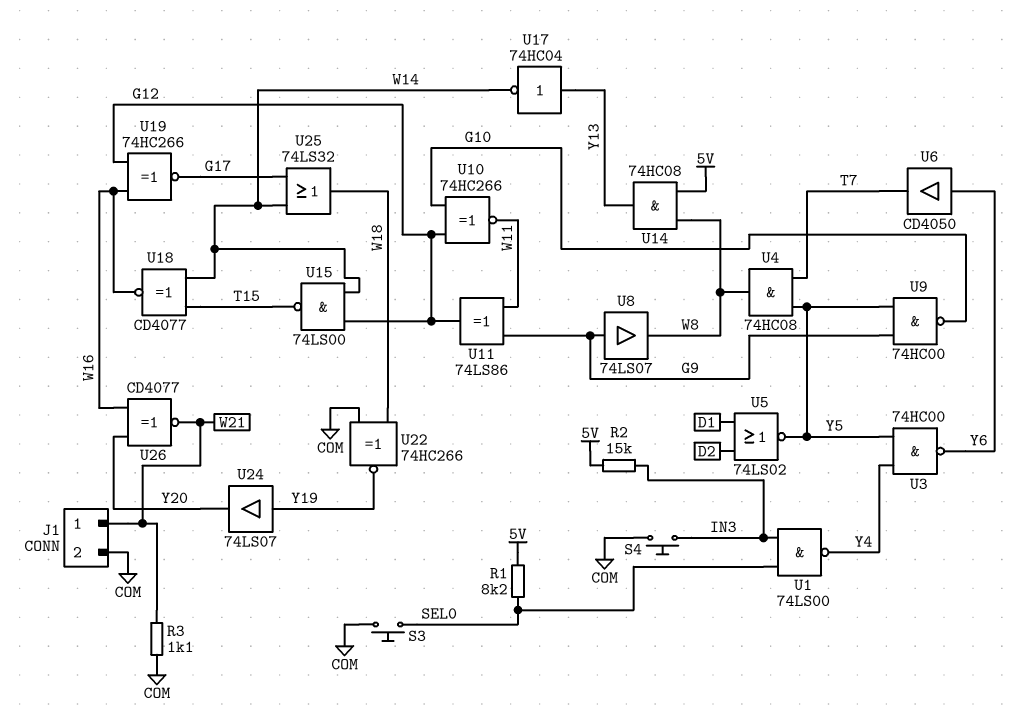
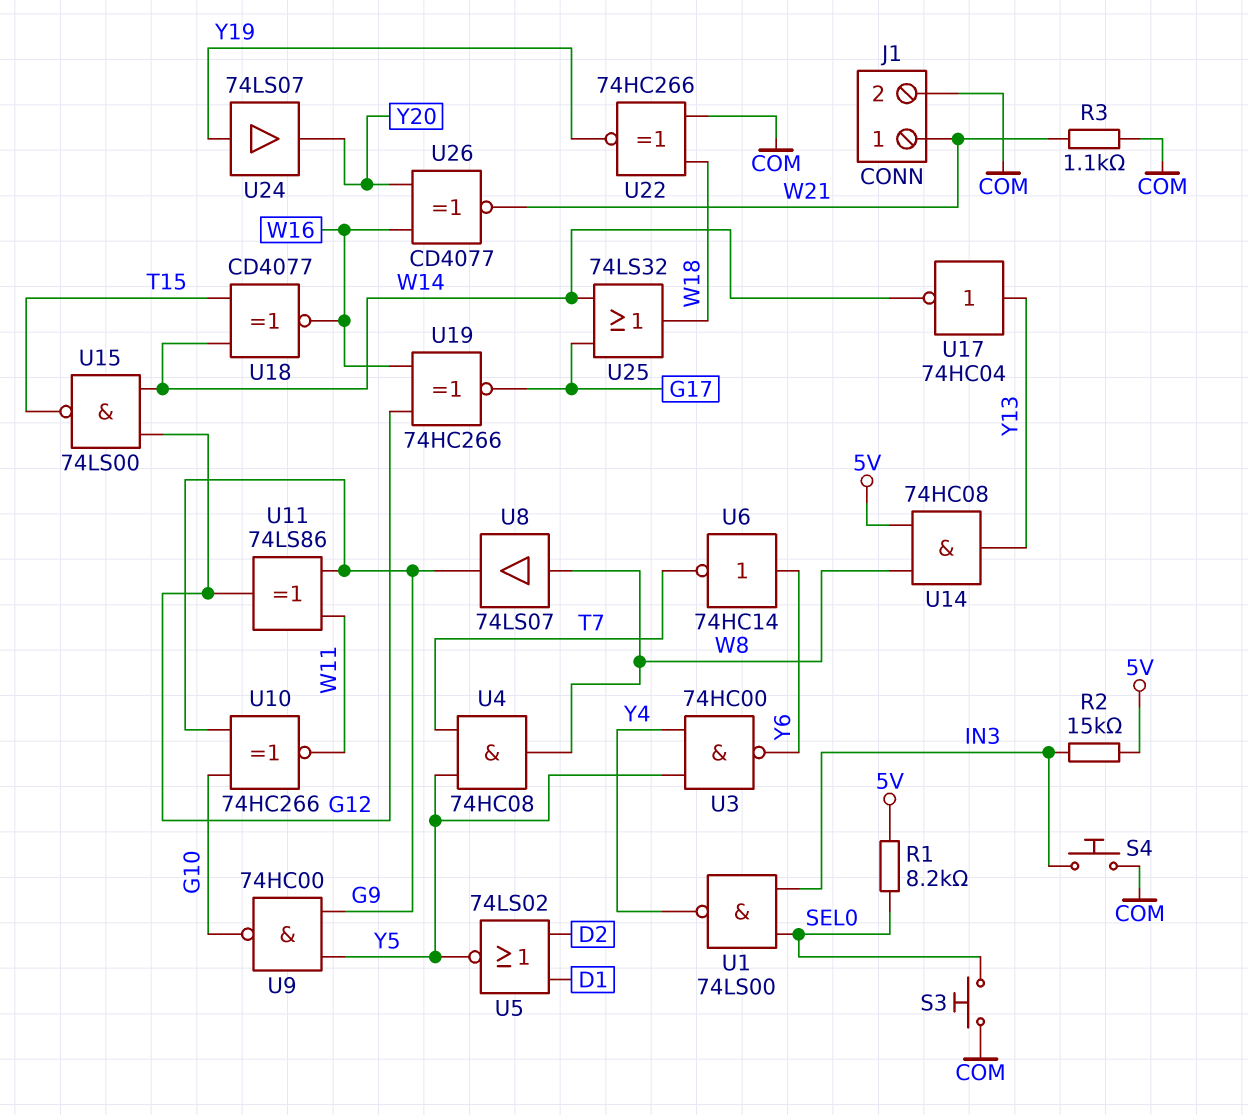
U6: buffer CD4050 (in Y6, out T7) -> NOT 74HC14 (in Y6, out T7)
U8: buffer 74LS07 (in G9, out W8) -> buffer 74LS07 (in W8, out G9)
U10: XNOR 74HC266 (in G10, in G12, out W11) -> XNOR 74HC266 (in G9, in G10, out W11)

